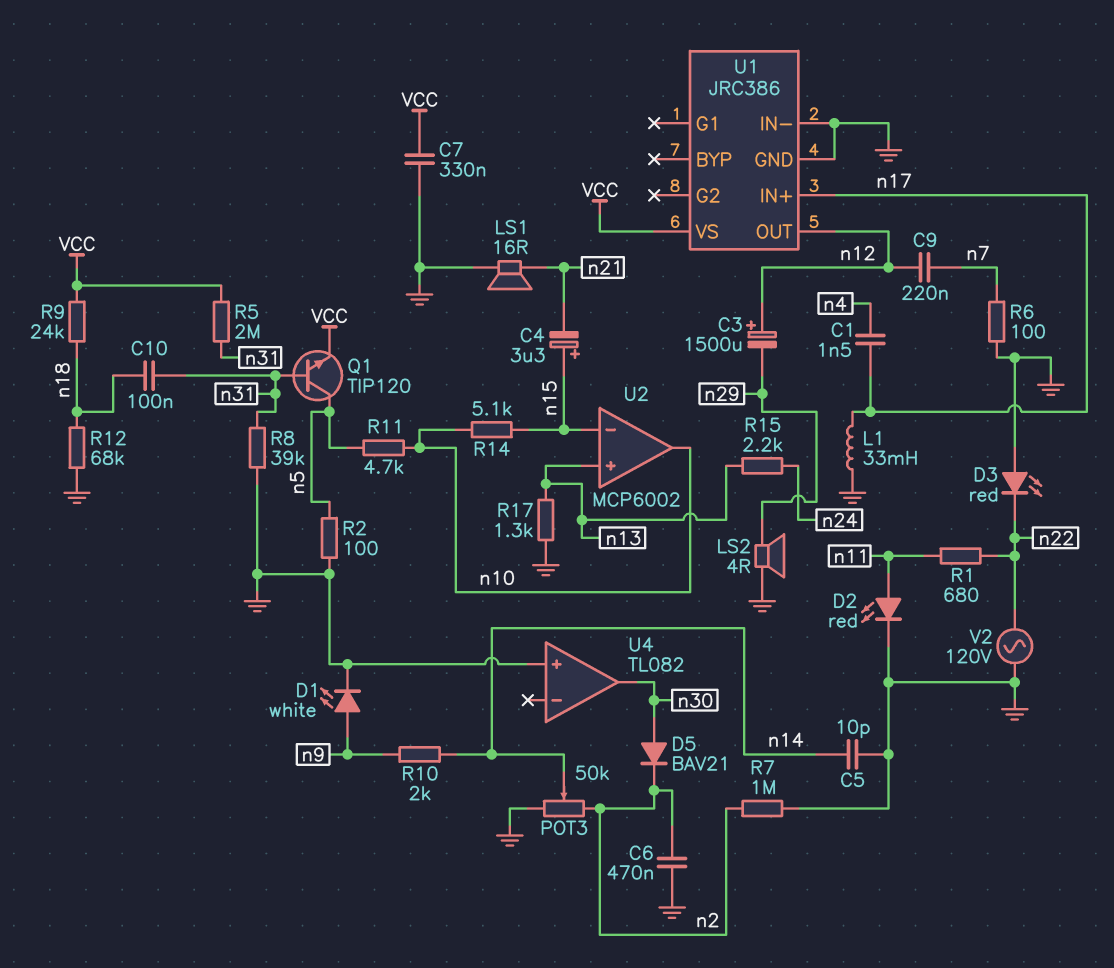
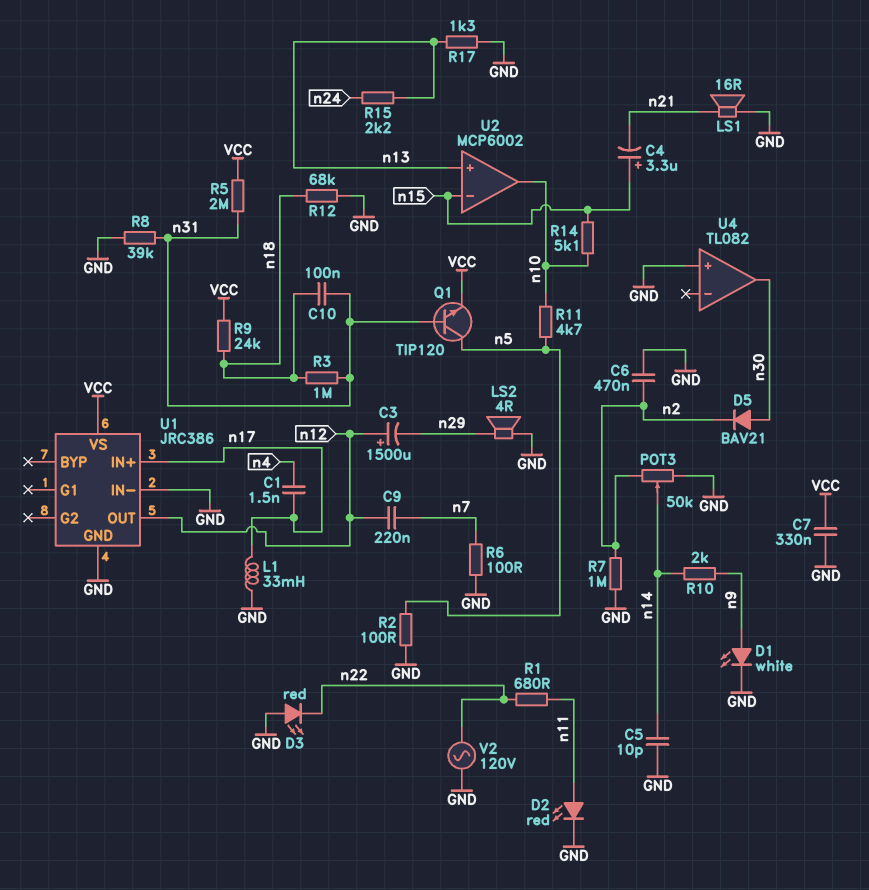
R3: none -> 1M (n18, n31)

